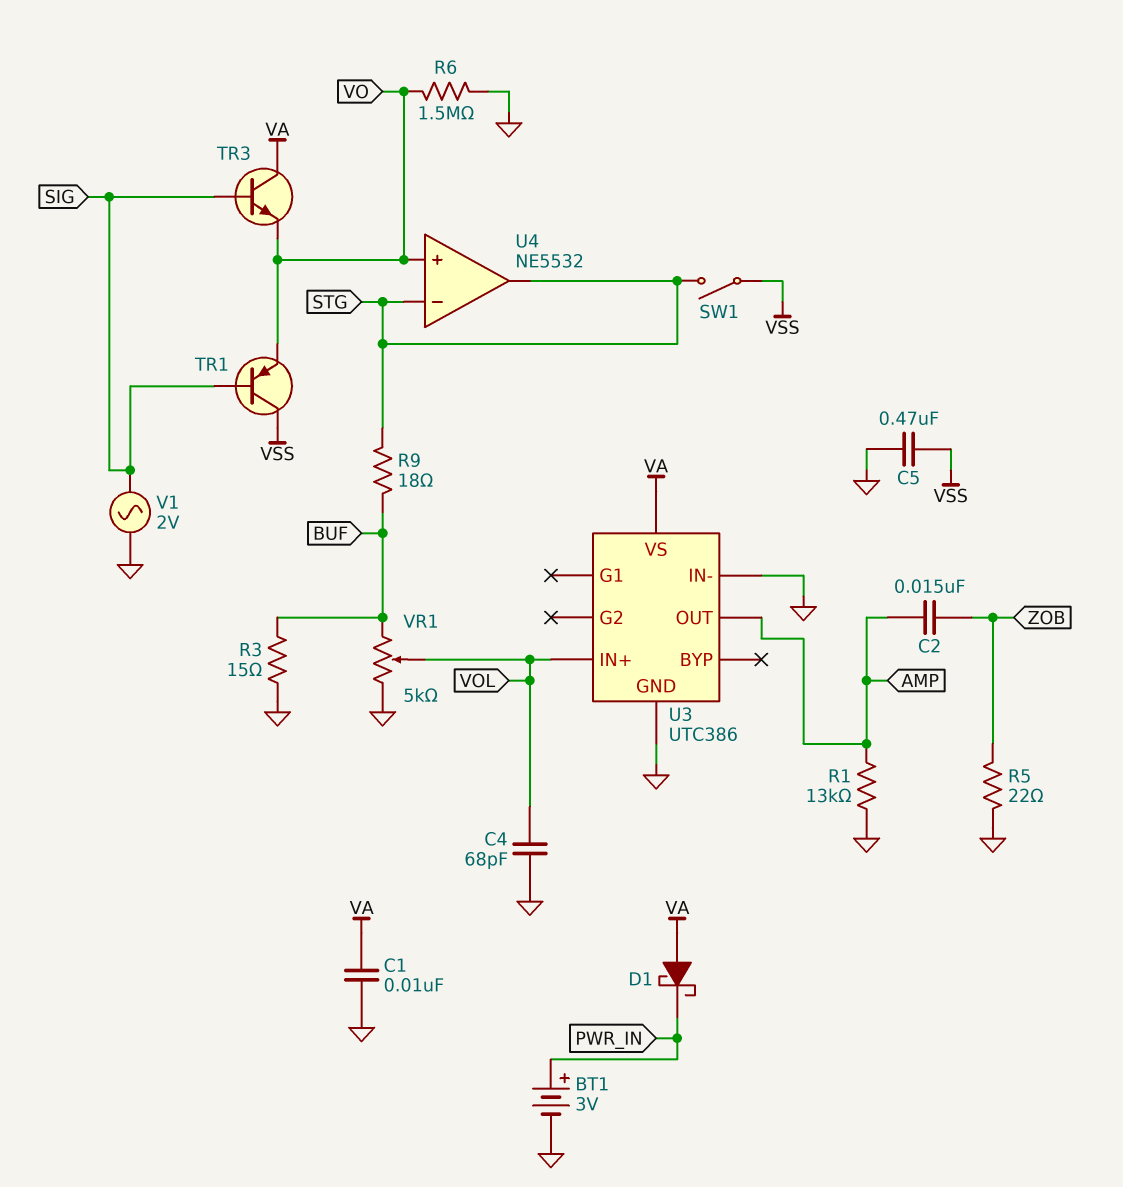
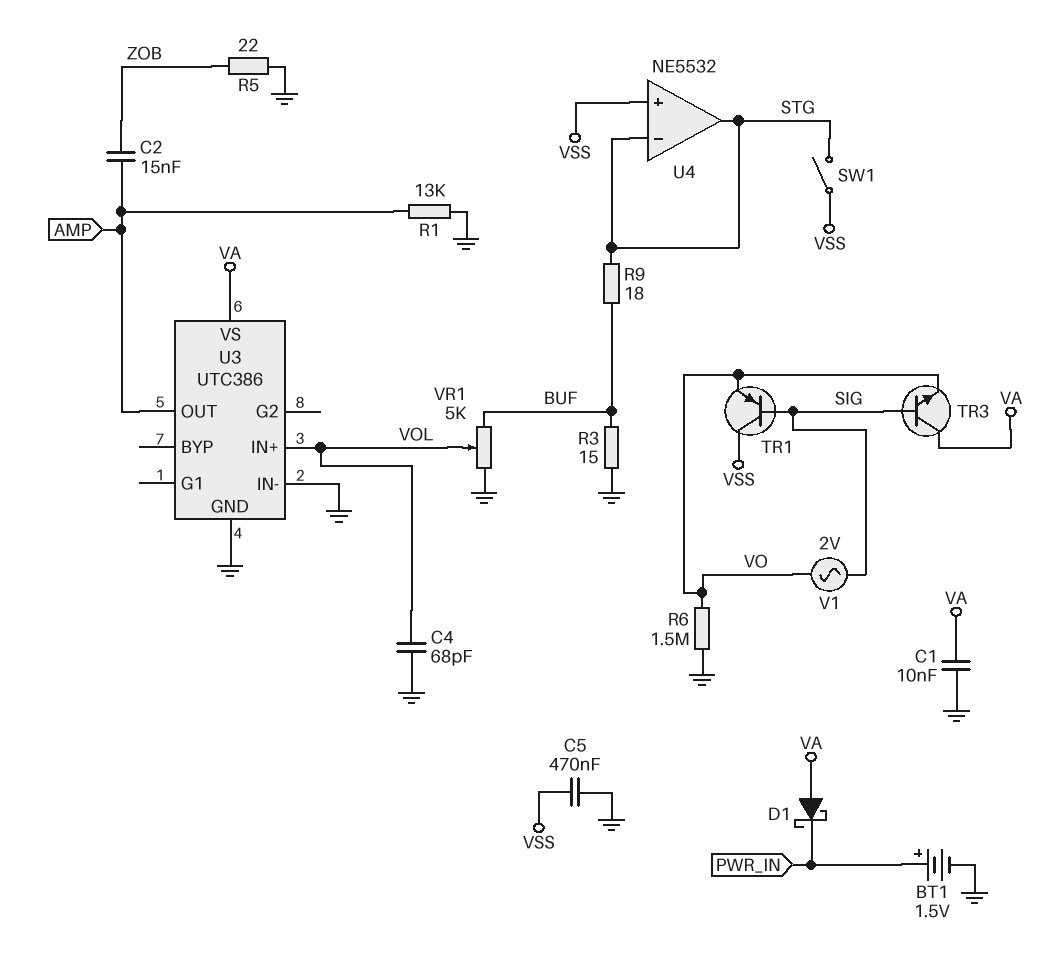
BT1: 3V (plus PWR_IN, minus GND) -> 1.5V (plus PWR_IN, minus GND)
U4 pin in+: VO -> VSS
V1: AC 2V (GND, SIG) -> AC 2V (SIG, VO)

